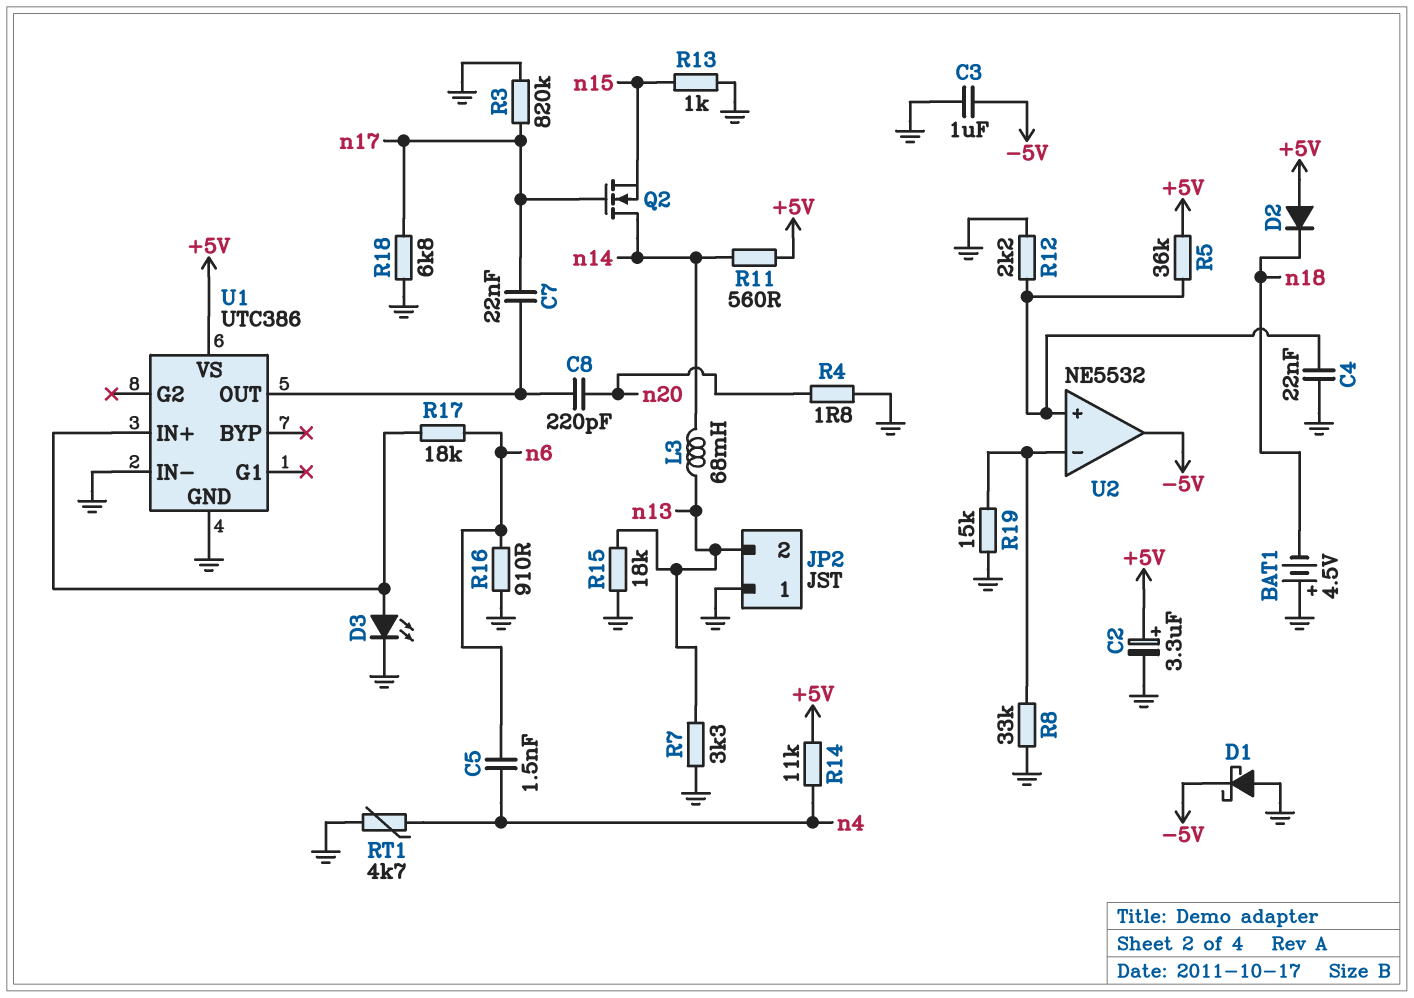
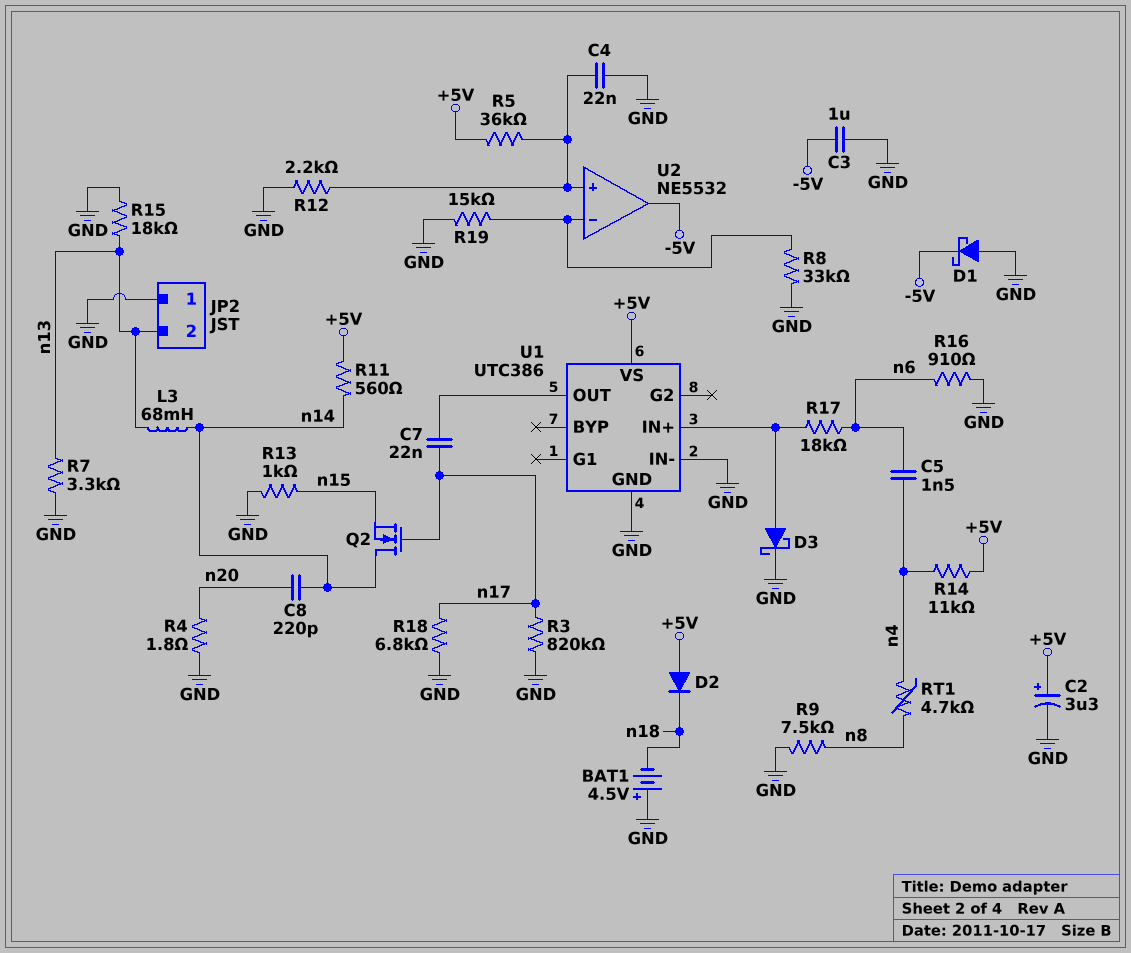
C8: 220pF (U1/OUT, n20) -> 220pF (n14, n20)
D3: LED (A U1/IN+, K GND) -> schottky (A U1/IN+, K GND)
R9: none -> 7.5k (GND, n8)
RT1: 4.7k (GND, n4) -> 4.7k (n4, n8)

